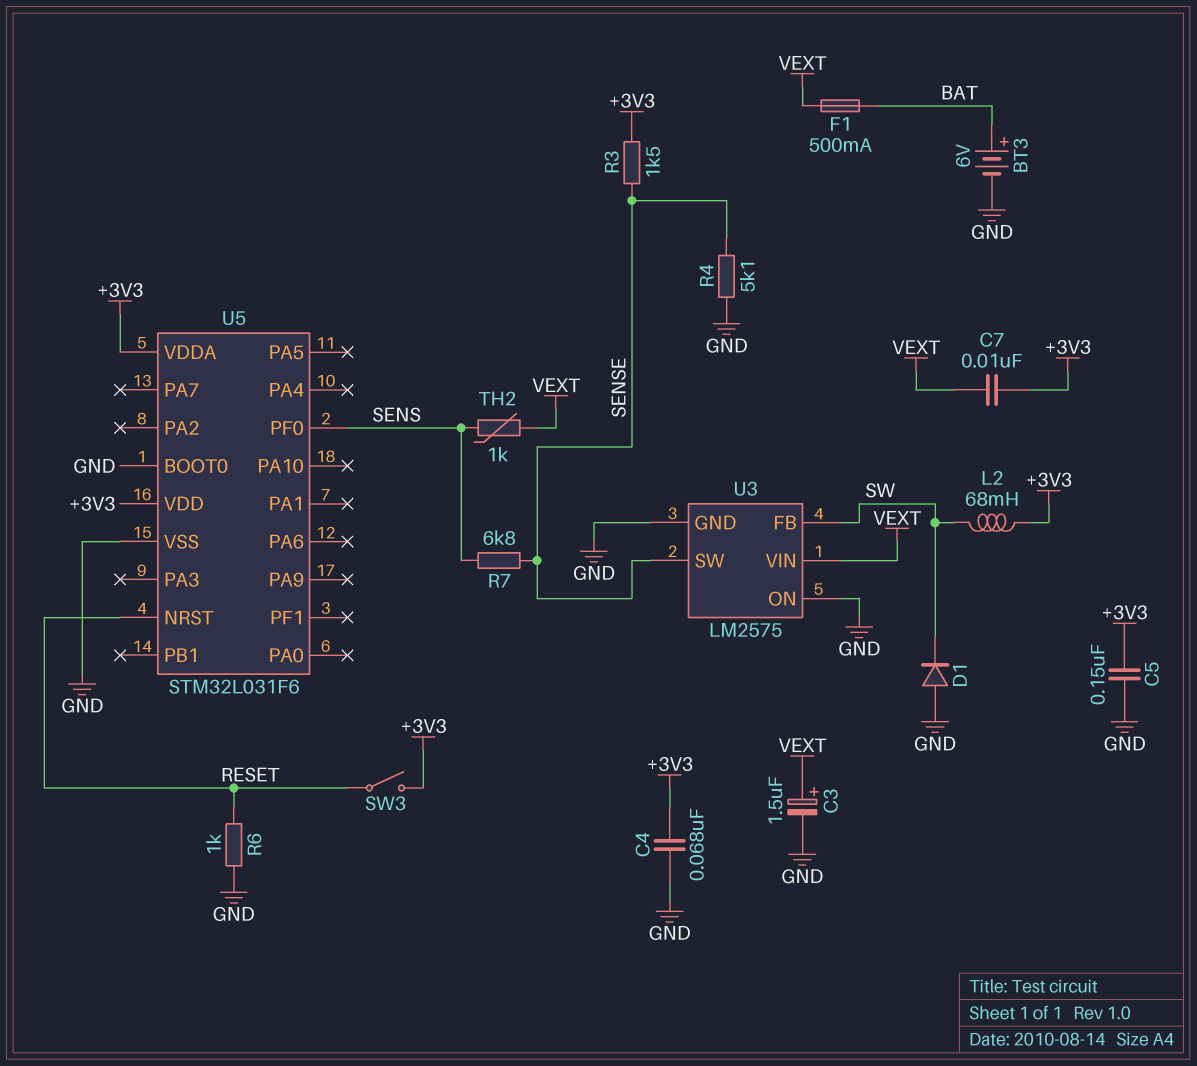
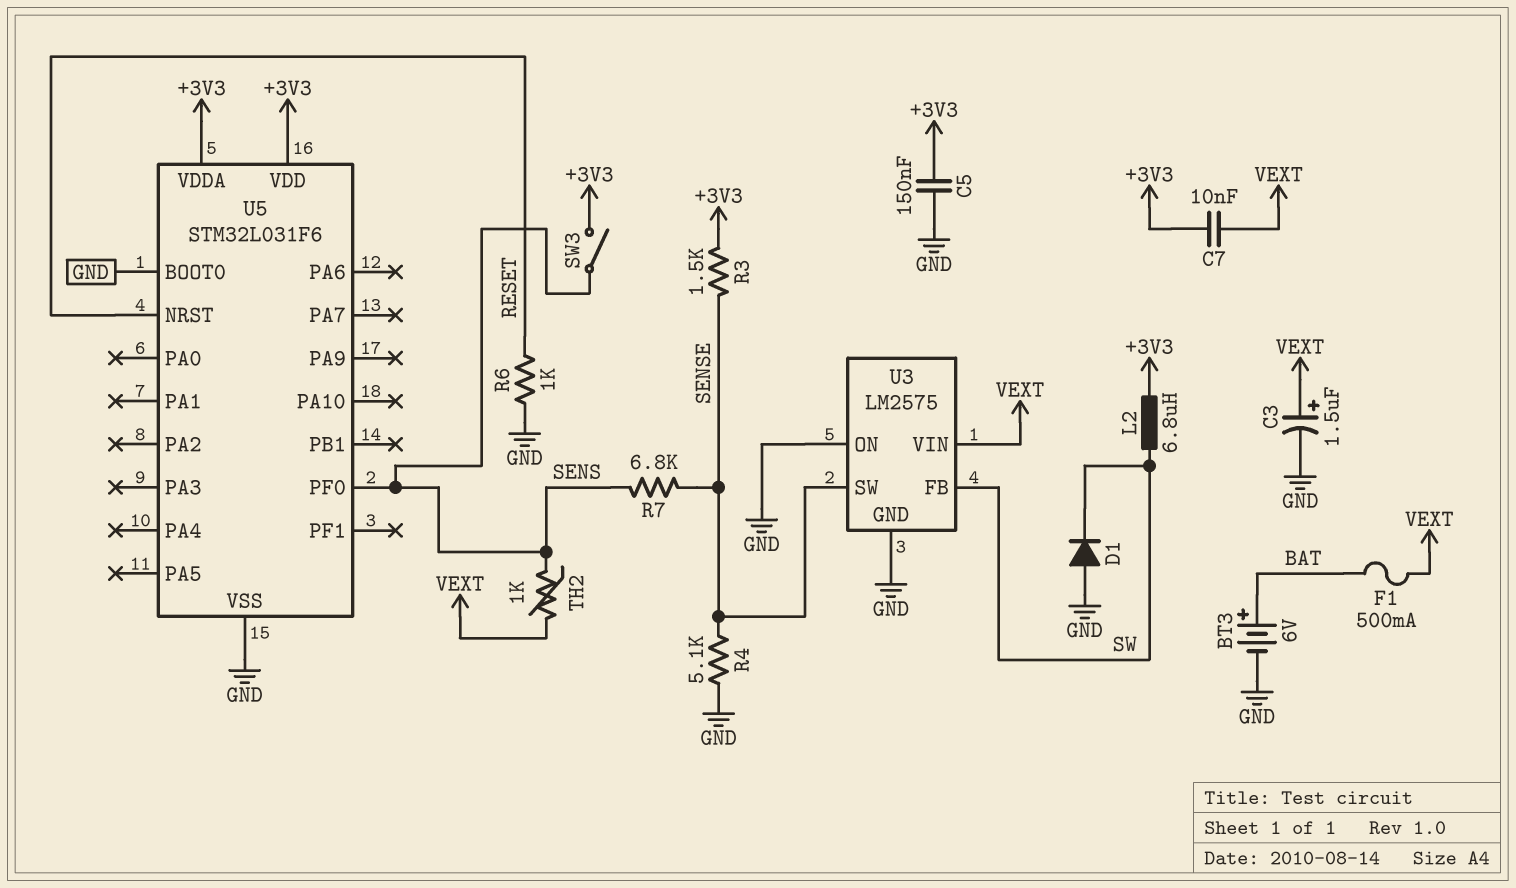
C4: 68nF (+3V3, GND) -> none
L2: 68mH (+3V3, SW) -> 6.8uH (+3V3, SW)
SW3: switch (+3V3, RESET) -> switch (+3V3, SENS)

